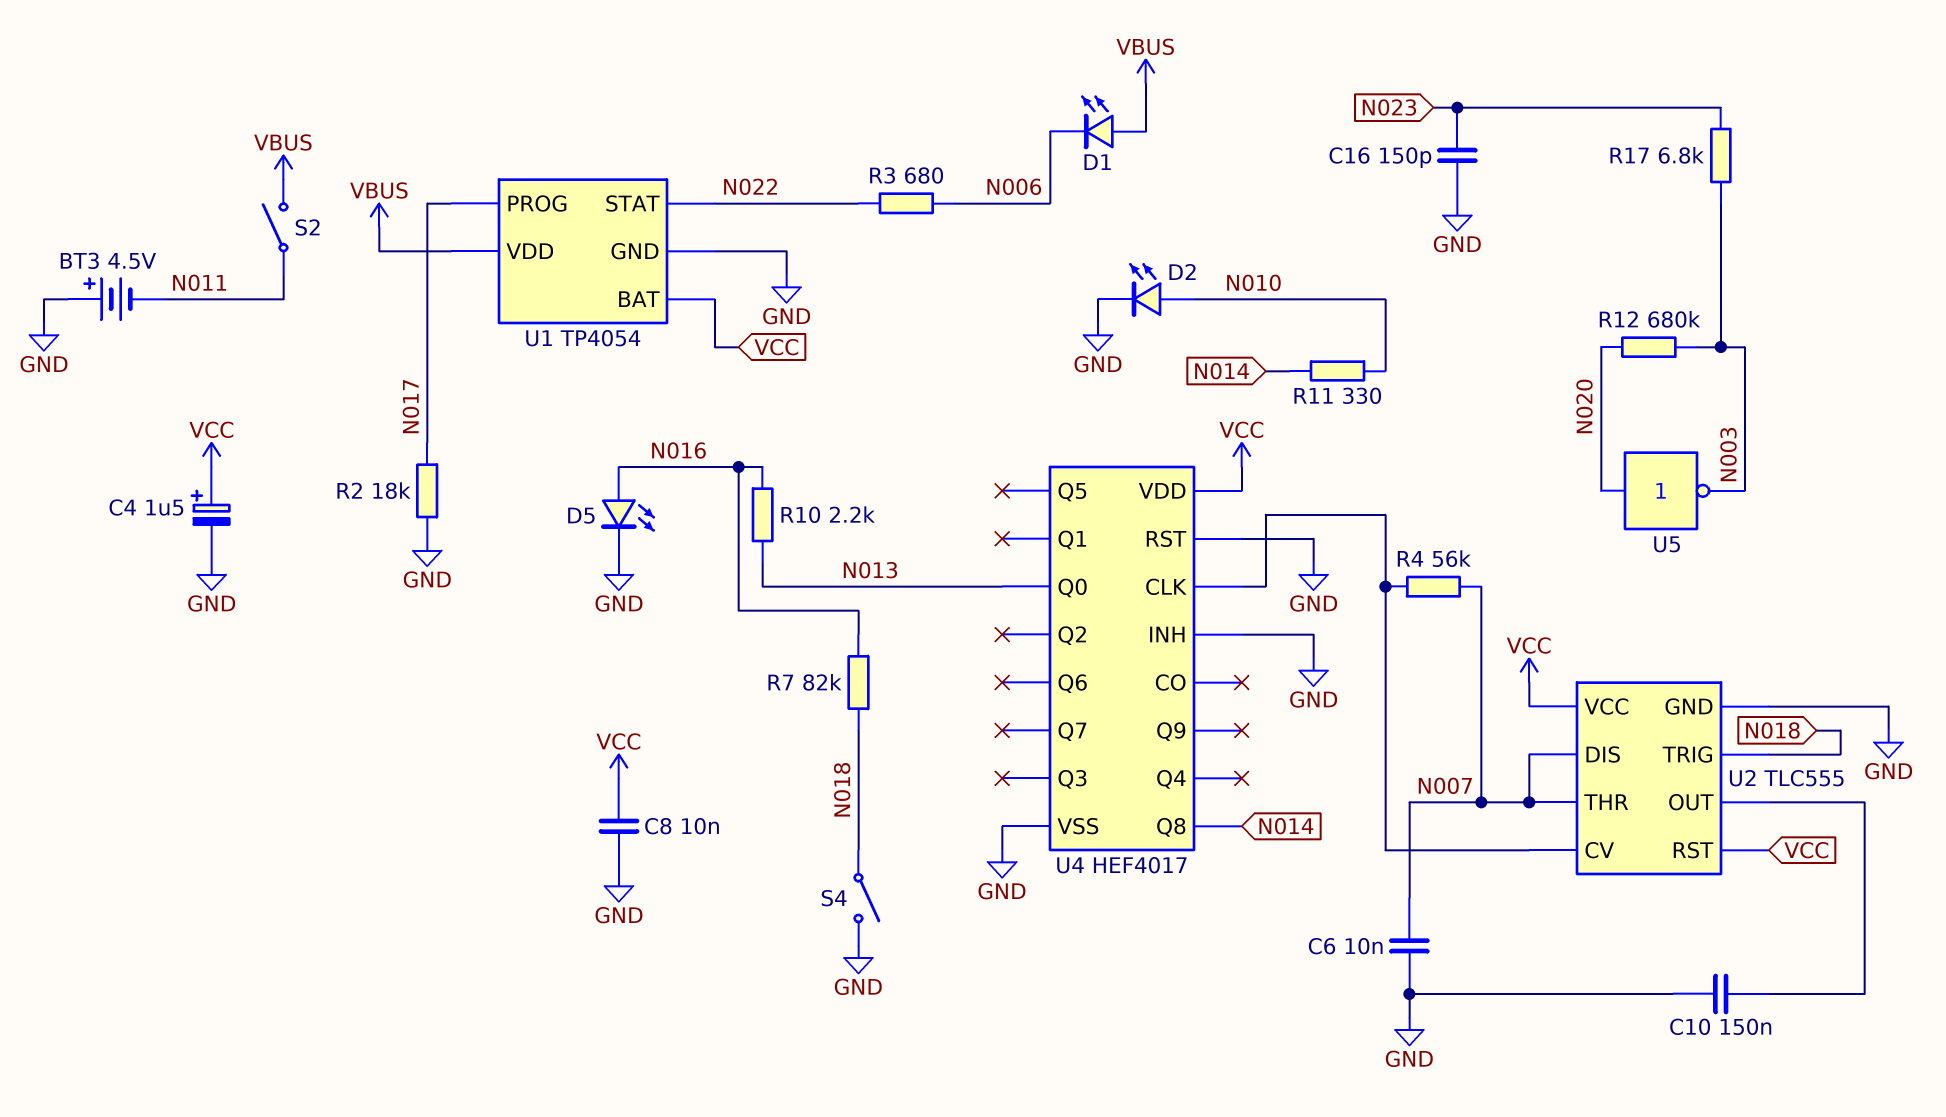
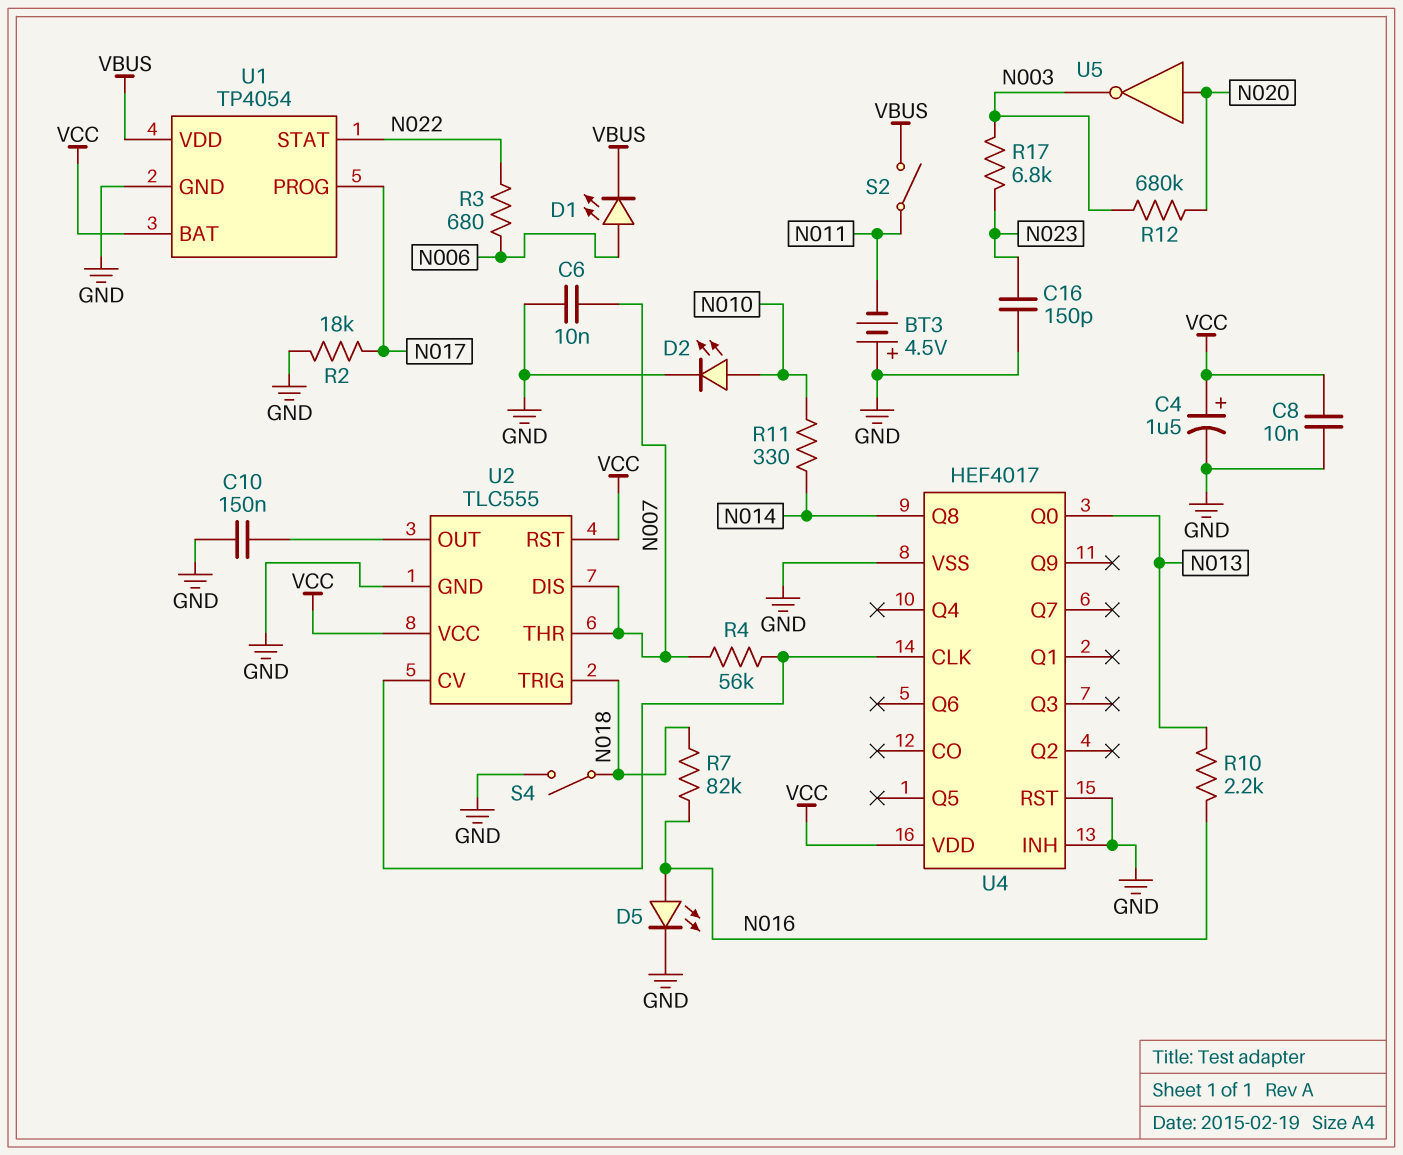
D1: LED (A VBUS, K N006) -> LED (A N006, K VBUS)

